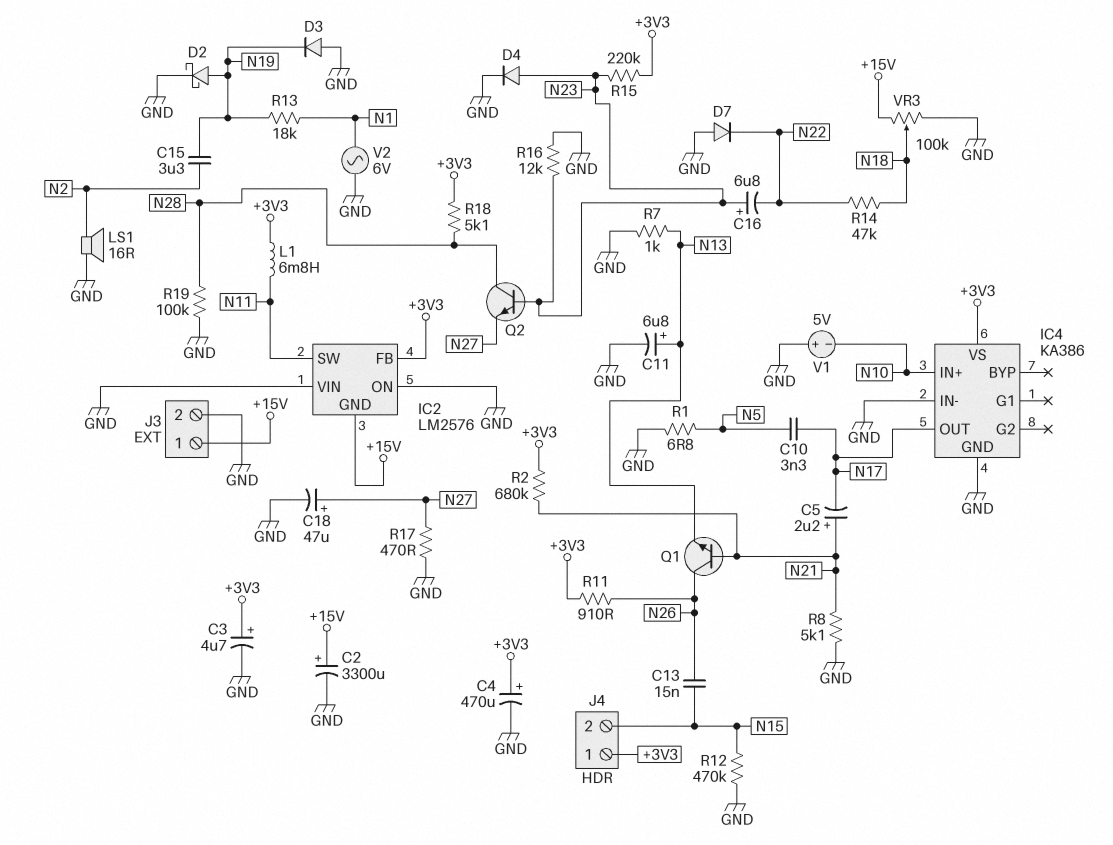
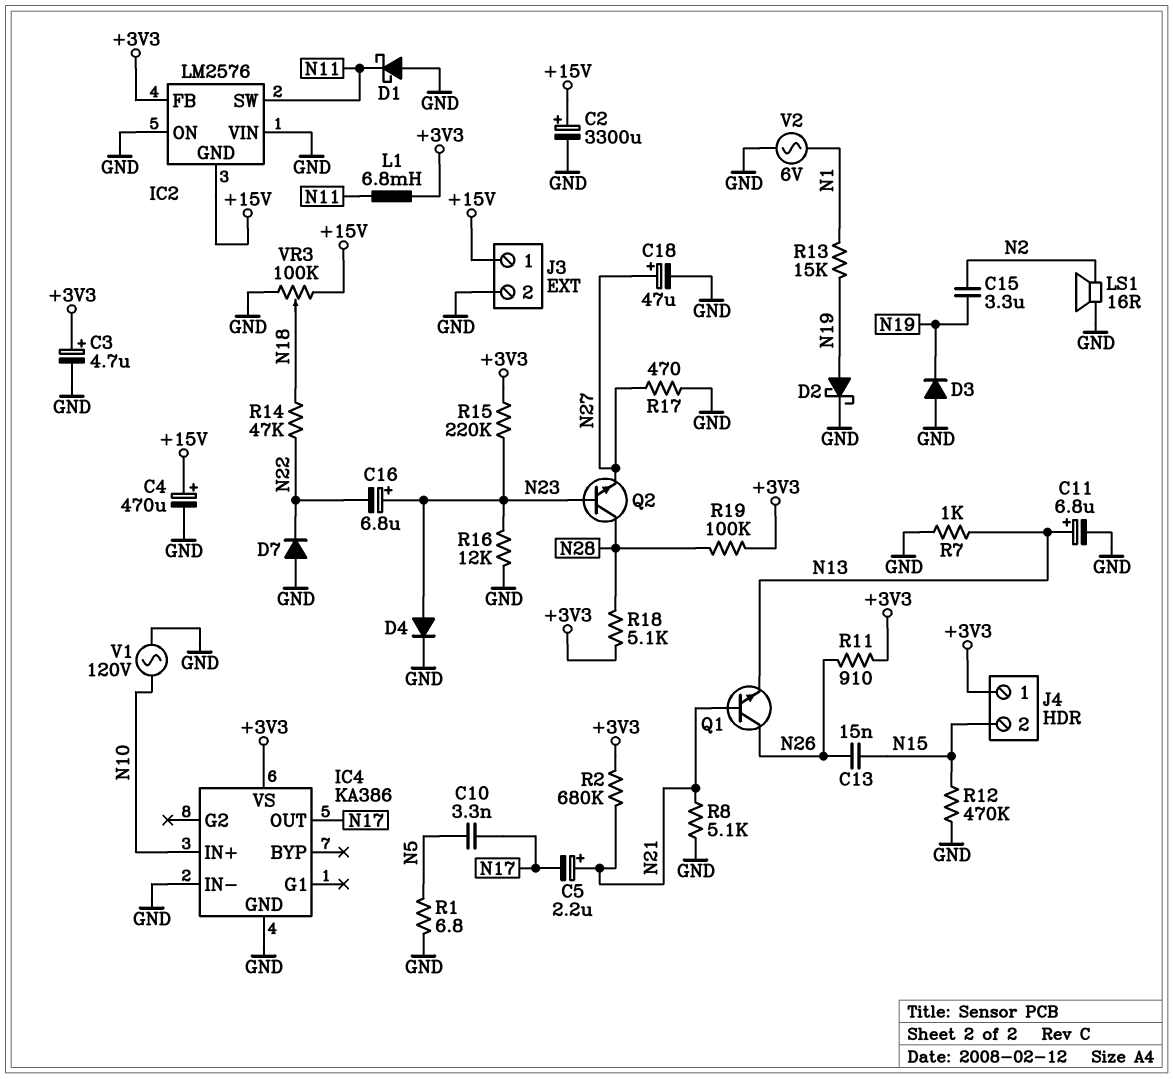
C4: 470uF (plus +3V3, minus GND) -> 470uF (plus +15V, minus GND)
D1: none -> schottky (A GND, K N11)
R13: 18k (N1, N19) -> 15k (N1, N19)
R19: 100k (GND, N28) -> 100k (+3V3, N28)
V1: 5V (plus GND, minus N10) -> AC 120V (GND, N10)

